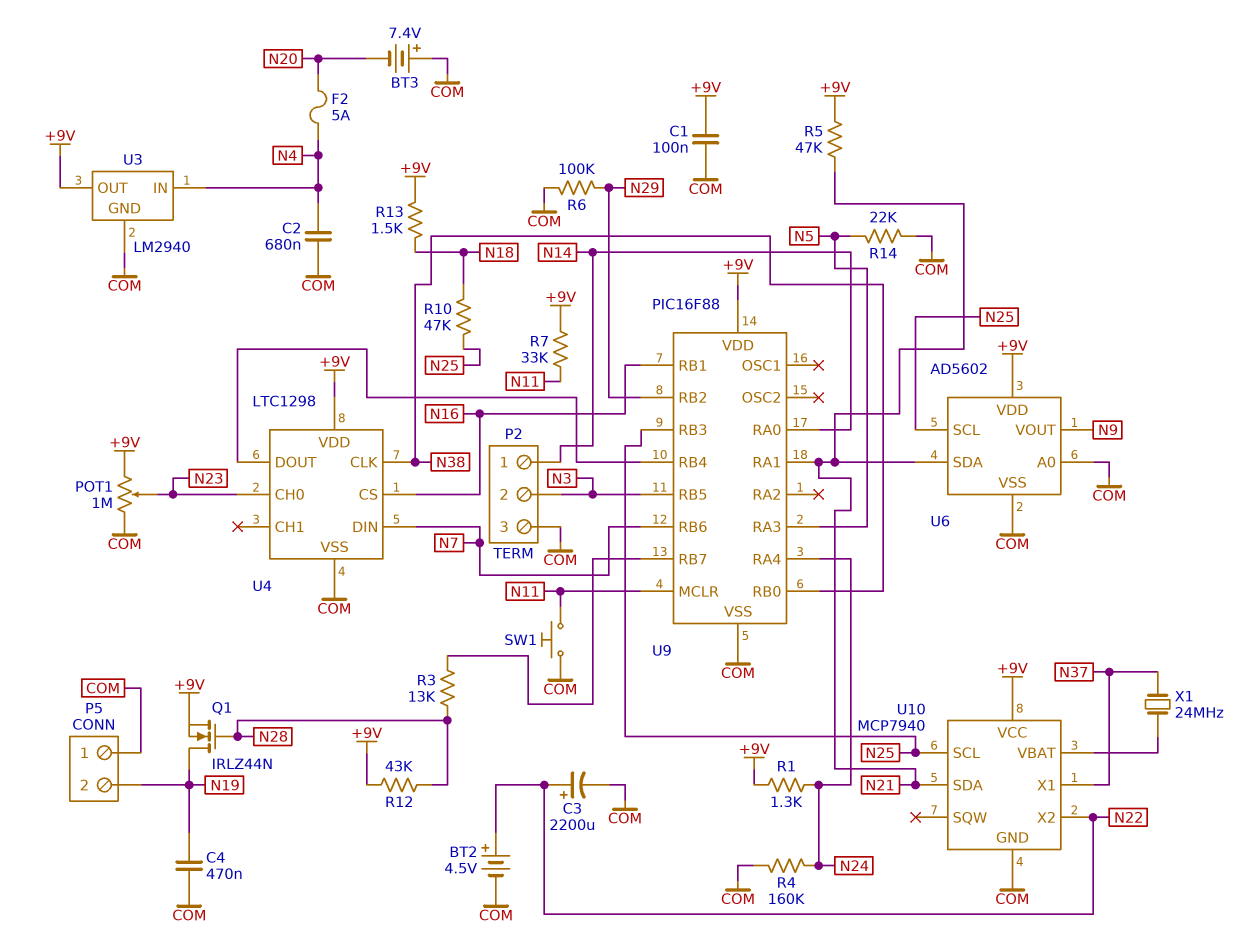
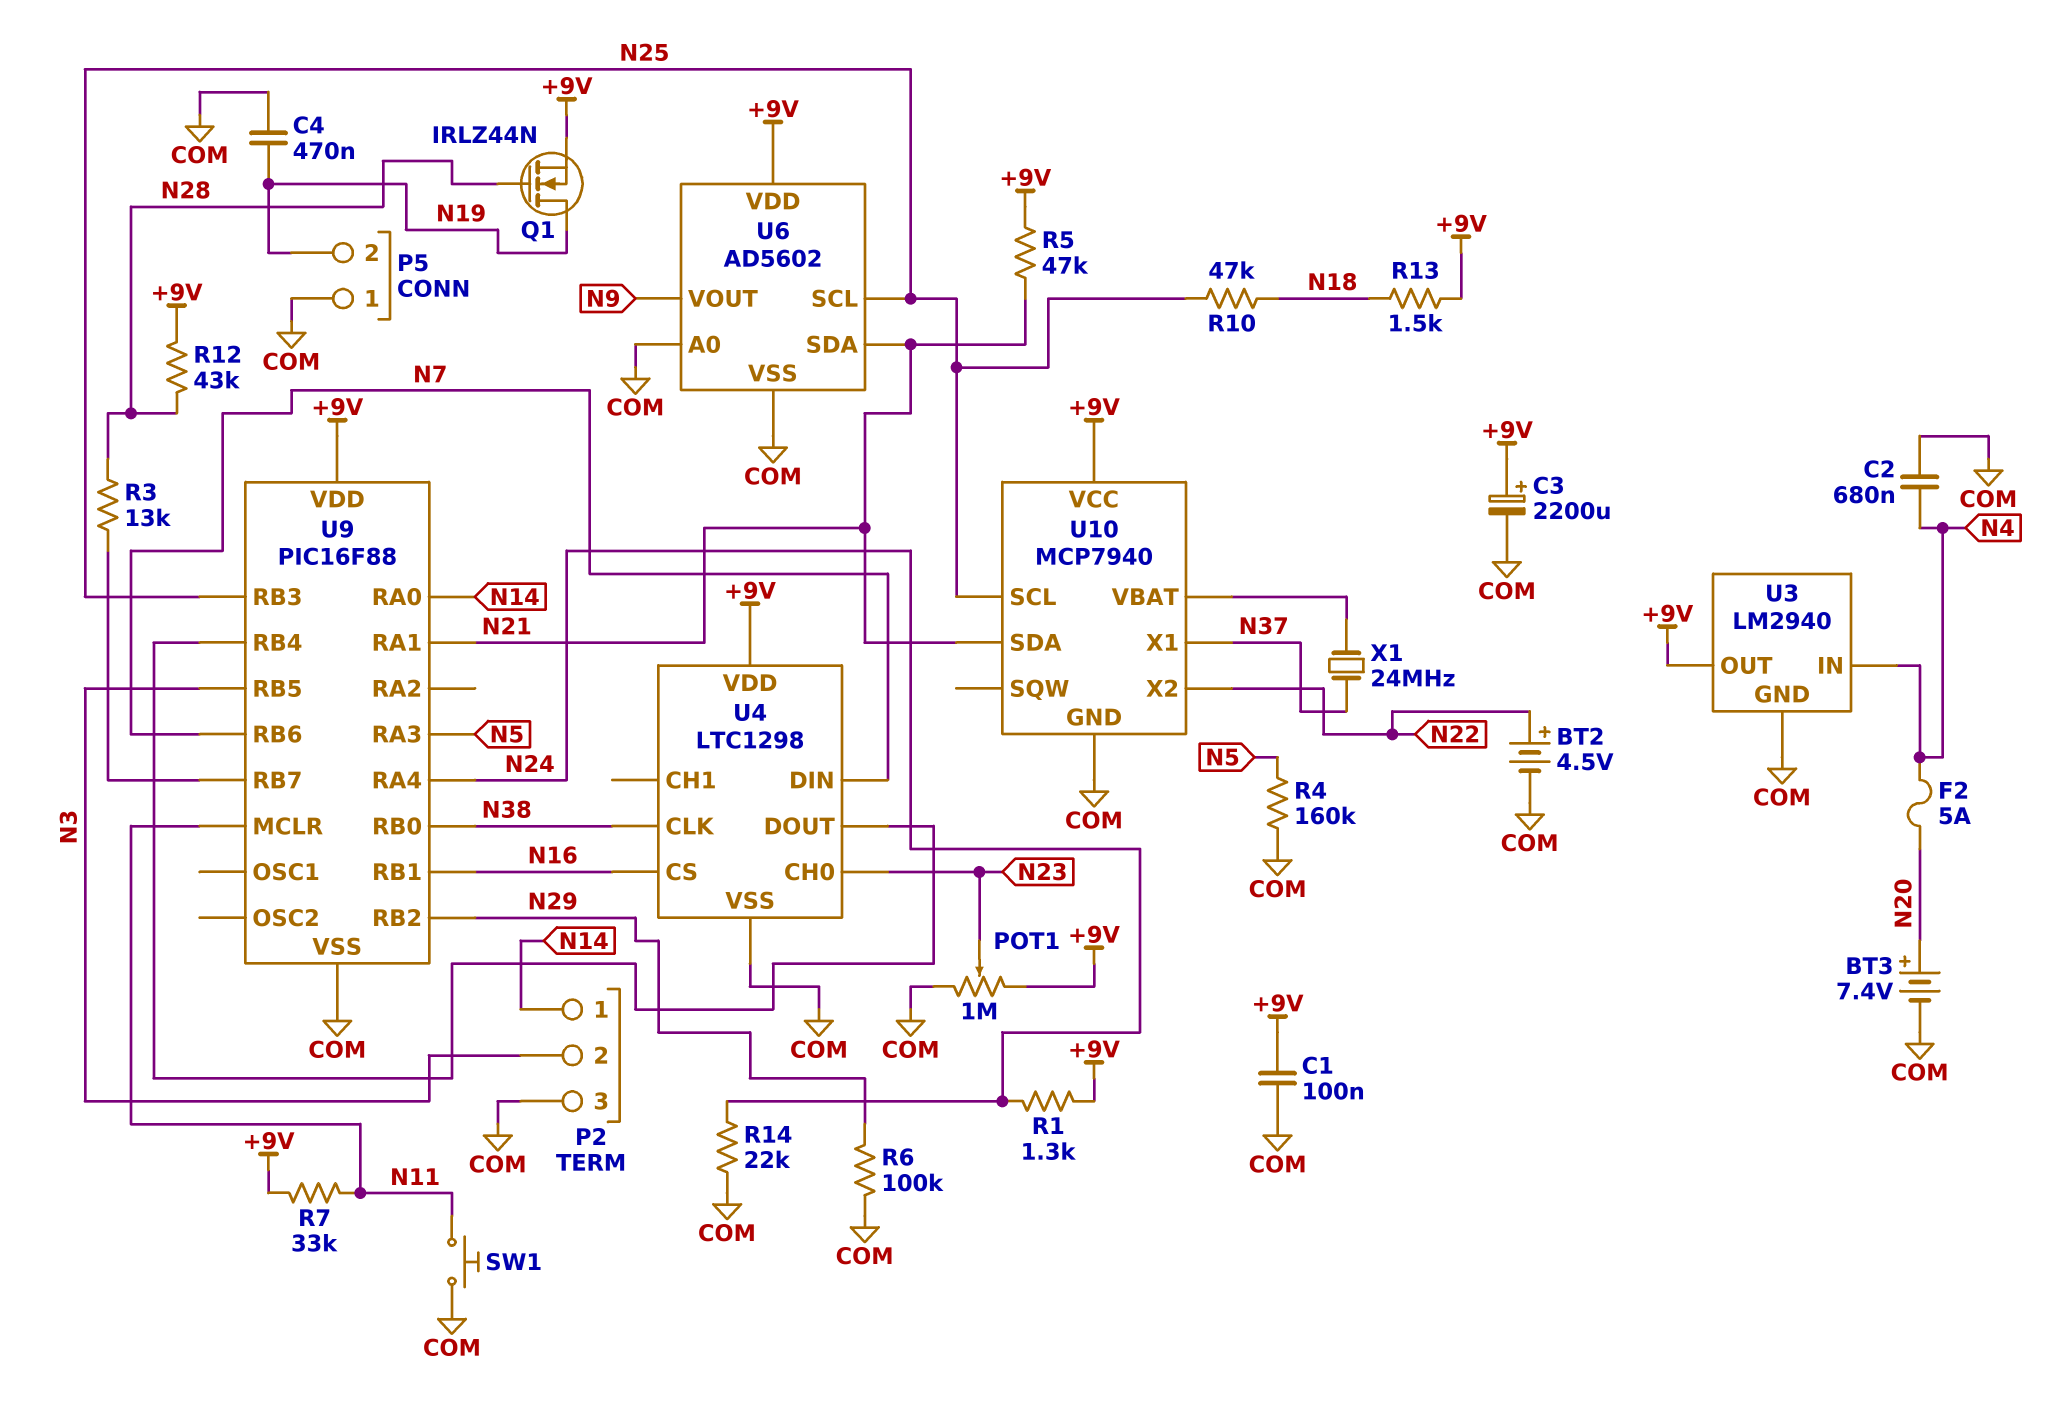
BT3: 7.4V (plus COM, minus N20) -> 7.4V (plus N20, minus COM)
C3: 2200uF (plus N22, minus COM) -> 2200uF (plus +9V, minus COM)
R4: 160k (COM, N24) -> 160k (COM, N5)
R14: 22k (COM, N5) -> 22k (COM, N24)

